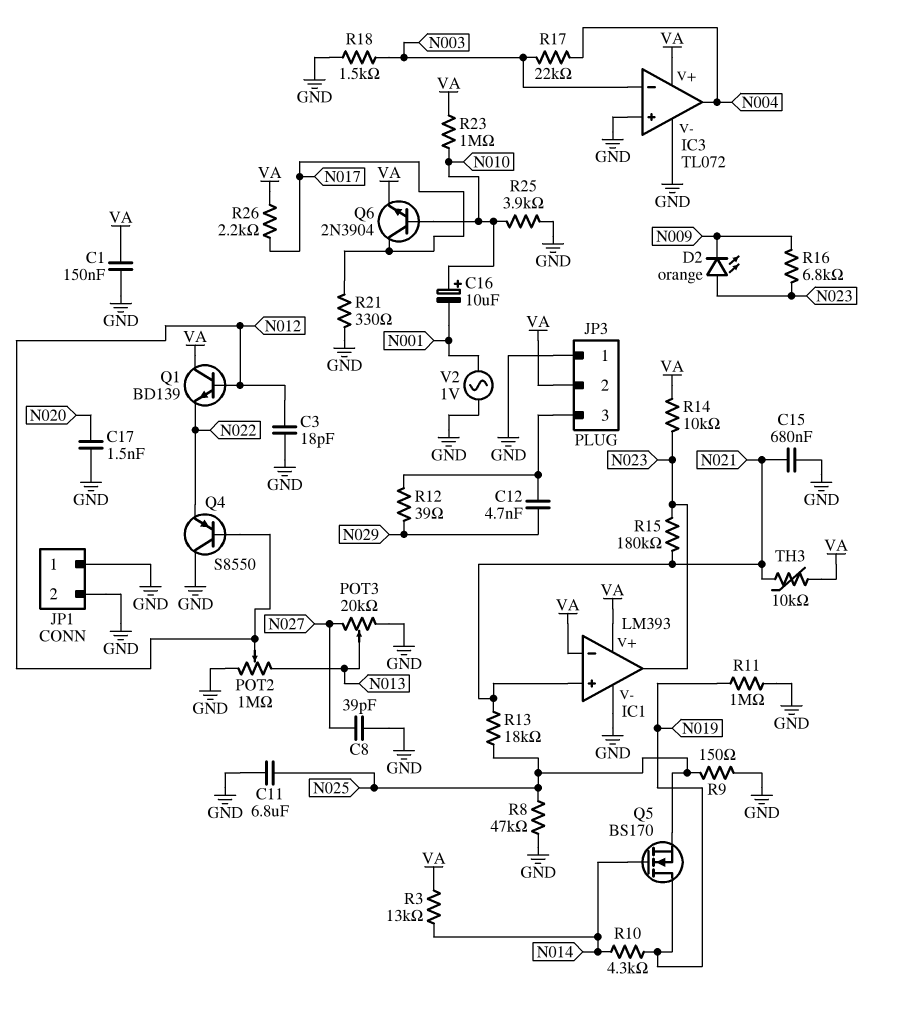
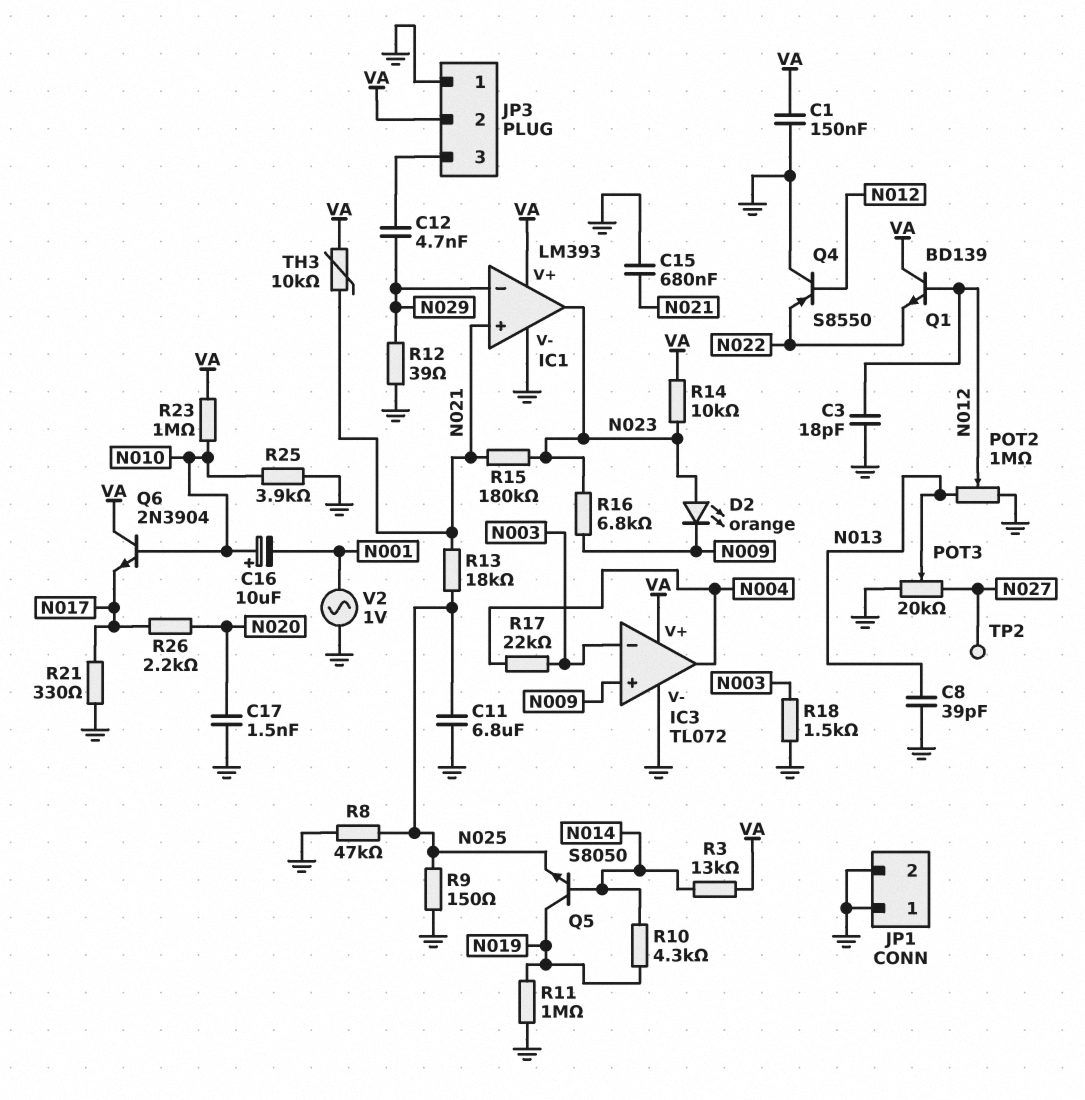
C8: 39pF (GND, N027) -> 39pF (GND, N013)
IC1 pin in-: VA -> N029
IC3 pin in+: GND -> N009
Q5: NMOS BS170 (G N014, D N019, S N025) -> NPN S8050 (B N014, C N019, E N025)
Q6: NPN 2N3904 (B N010, C N017, E VA) -> NPN 2N3904 (B N010, C VA, E N017)
R12: 39 (JP3/3, N029) -> 39 (GND, N029)
R26: 2.2k (N017, VA) -> 2.2k (N017, N020)
TP2: none -> test point (N027)

